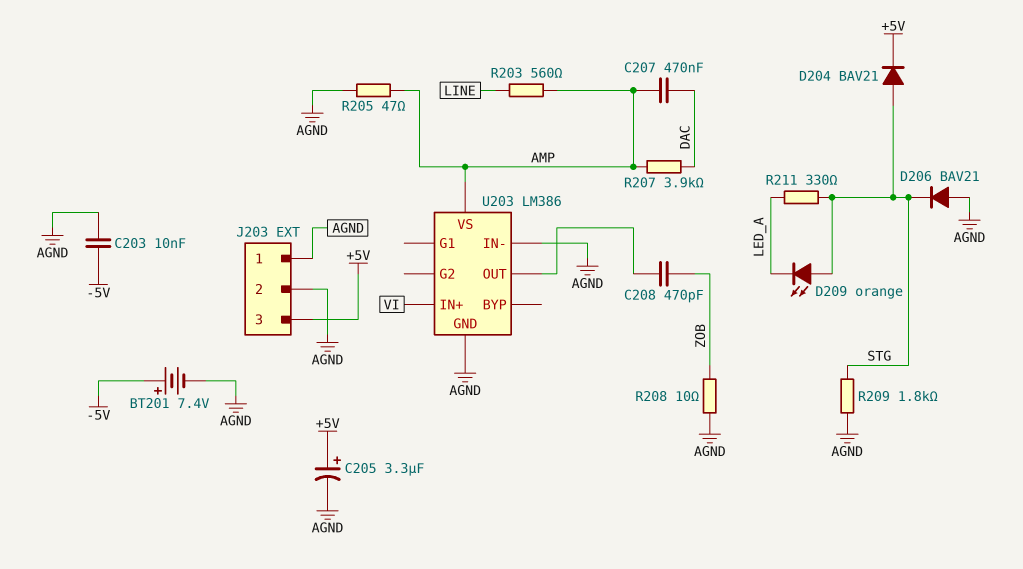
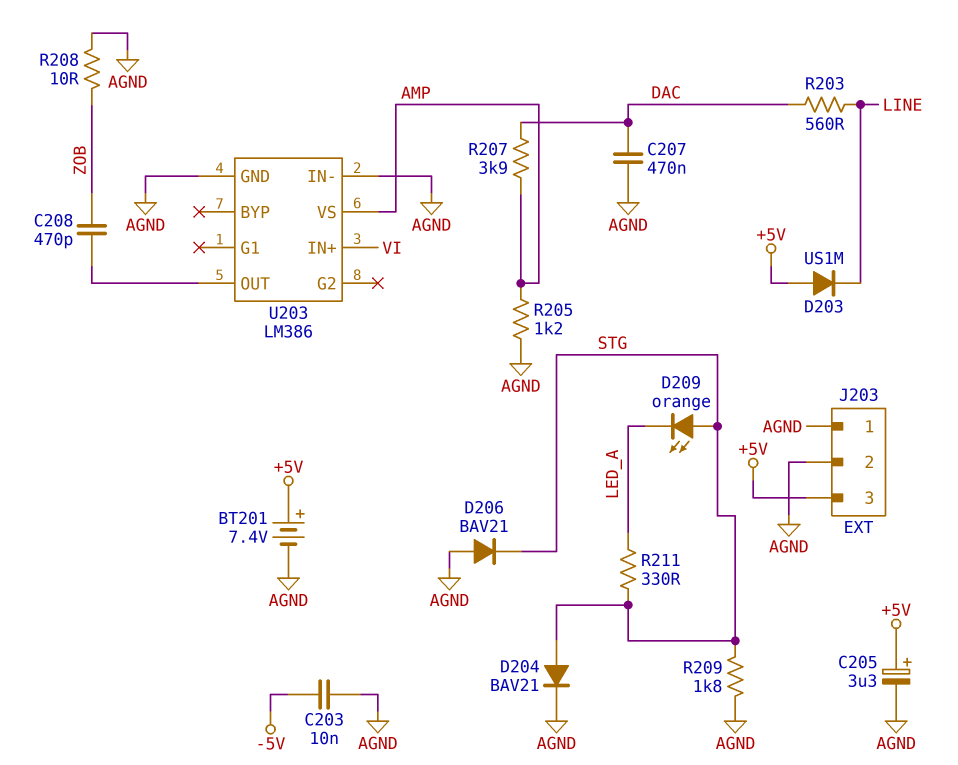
BT201: 7.4V (plus -5V, minus AGND) -> 7.4V (plus +5V, minus AGND)
C207: 470nF (AMP, DAC) -> 470nF (AGND, DAC)
D203: none -> diode US1M (A +5V, K LINE)
D204: diode BAV21 (A STG, K +5V) -> diode BAV21 (A STG, K AGND)
R203: 560 (AMP, LINE) -> 560 (DAC, LINE)
R205: 47 (AGND, AMP) -> 1.2k (AGND, AMP)

